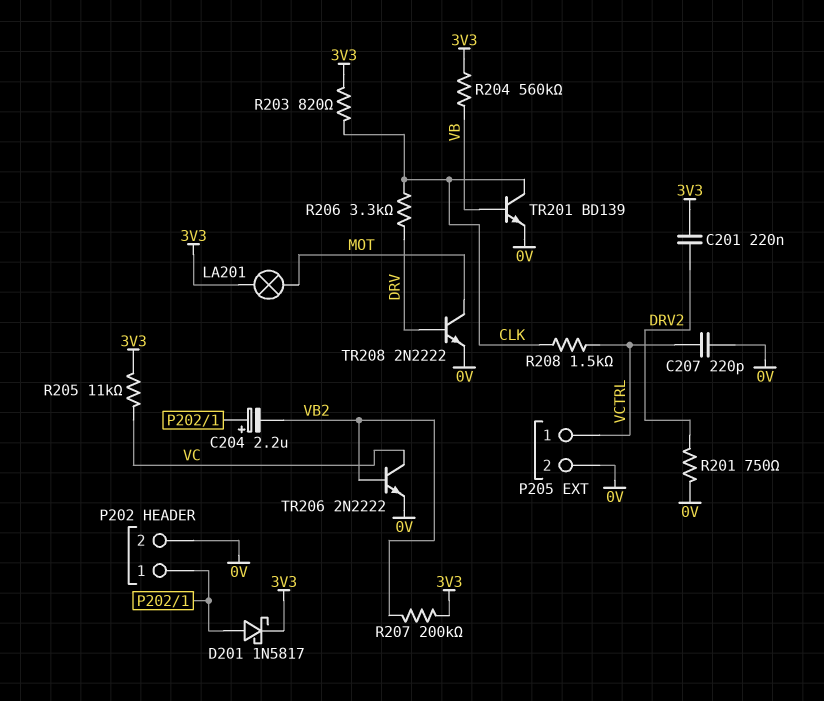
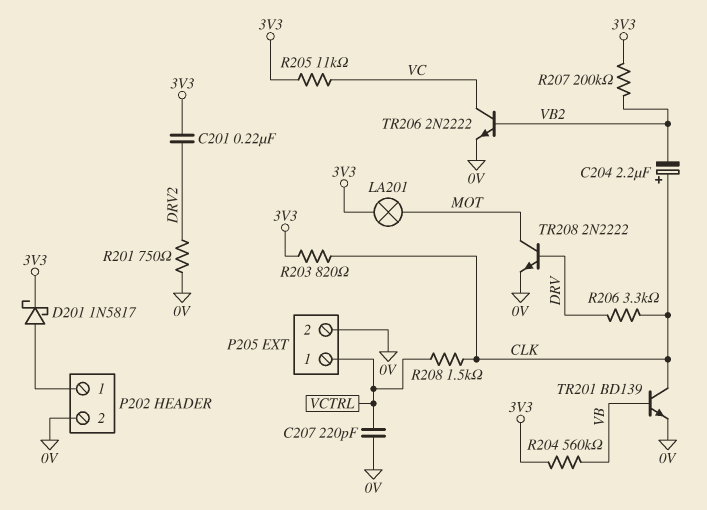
C204: 2.2uF (plus P202/1, minus VB2) -> 2.2uF (plus CLK, minus VB2)

